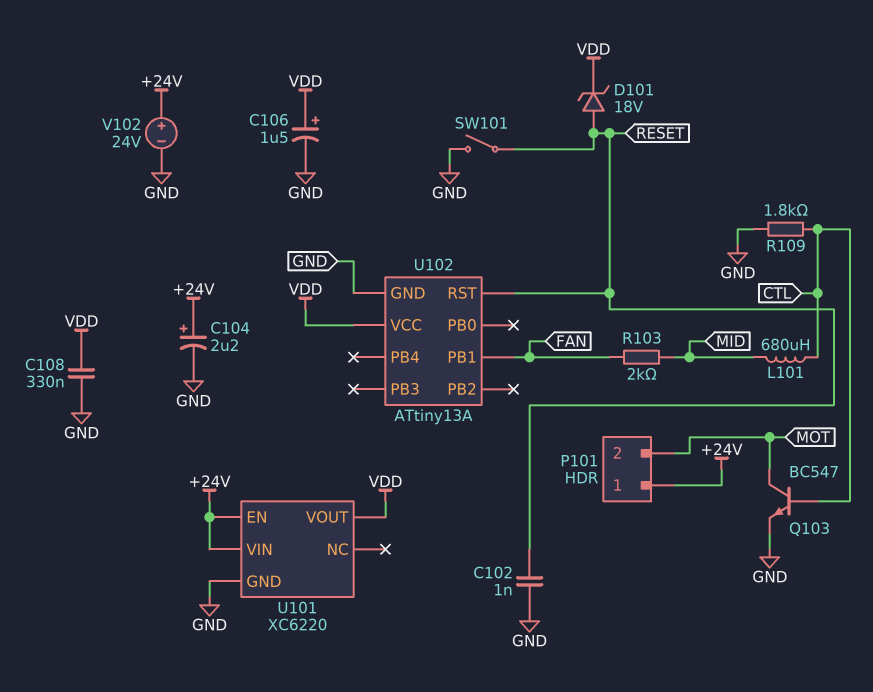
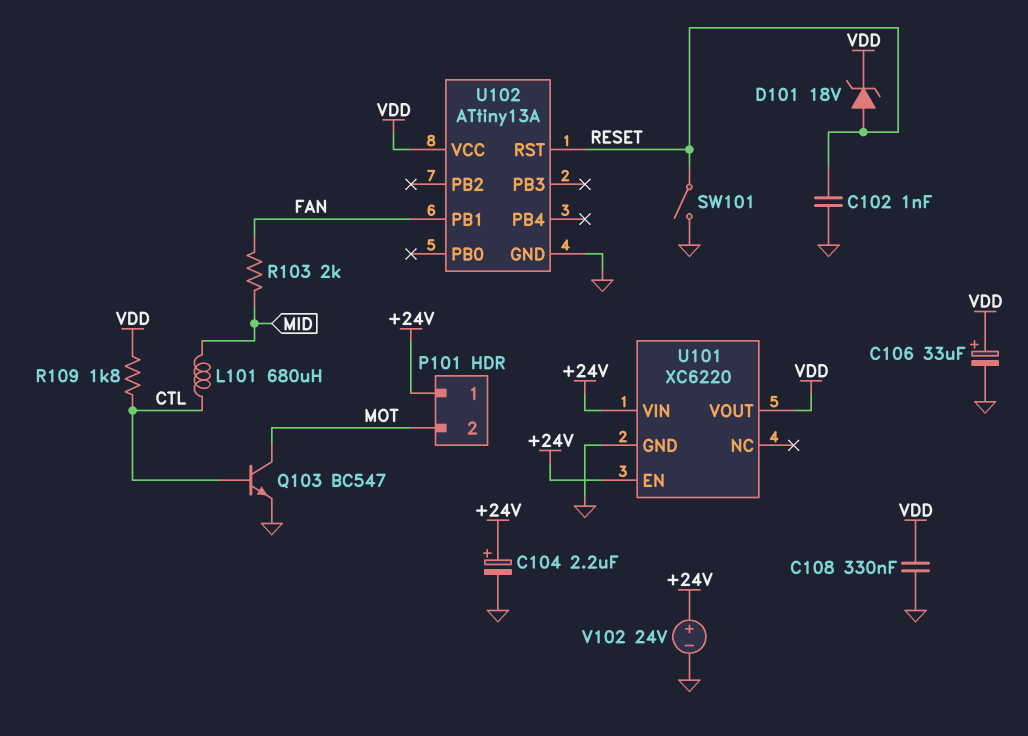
C106: 1.5uF (plus VDD, minus GND) -> 33uF (plus VDD, minus GND)
R109: 1.8k (CTL, GND) -> 1.8k (CTL, VDD)

